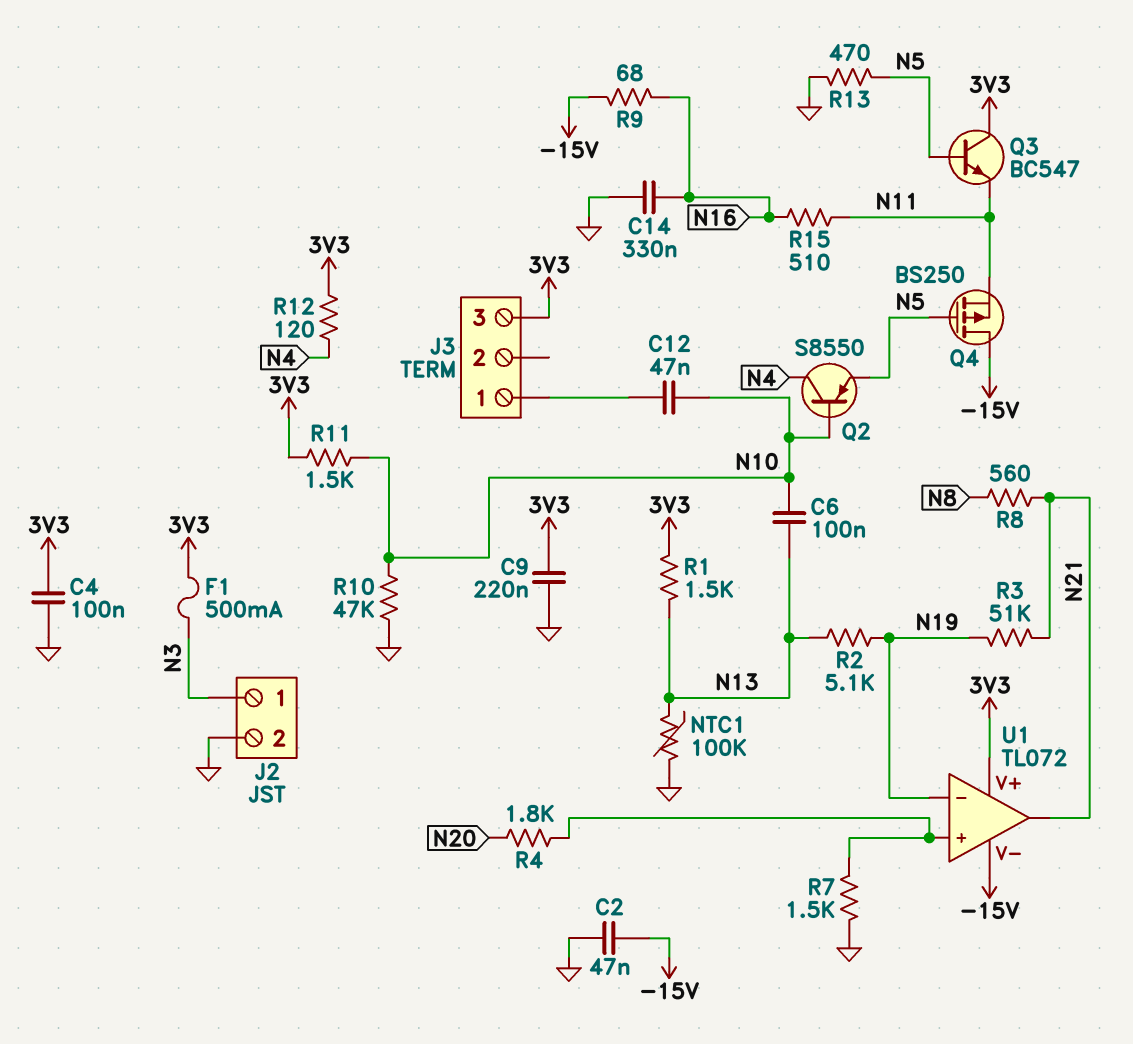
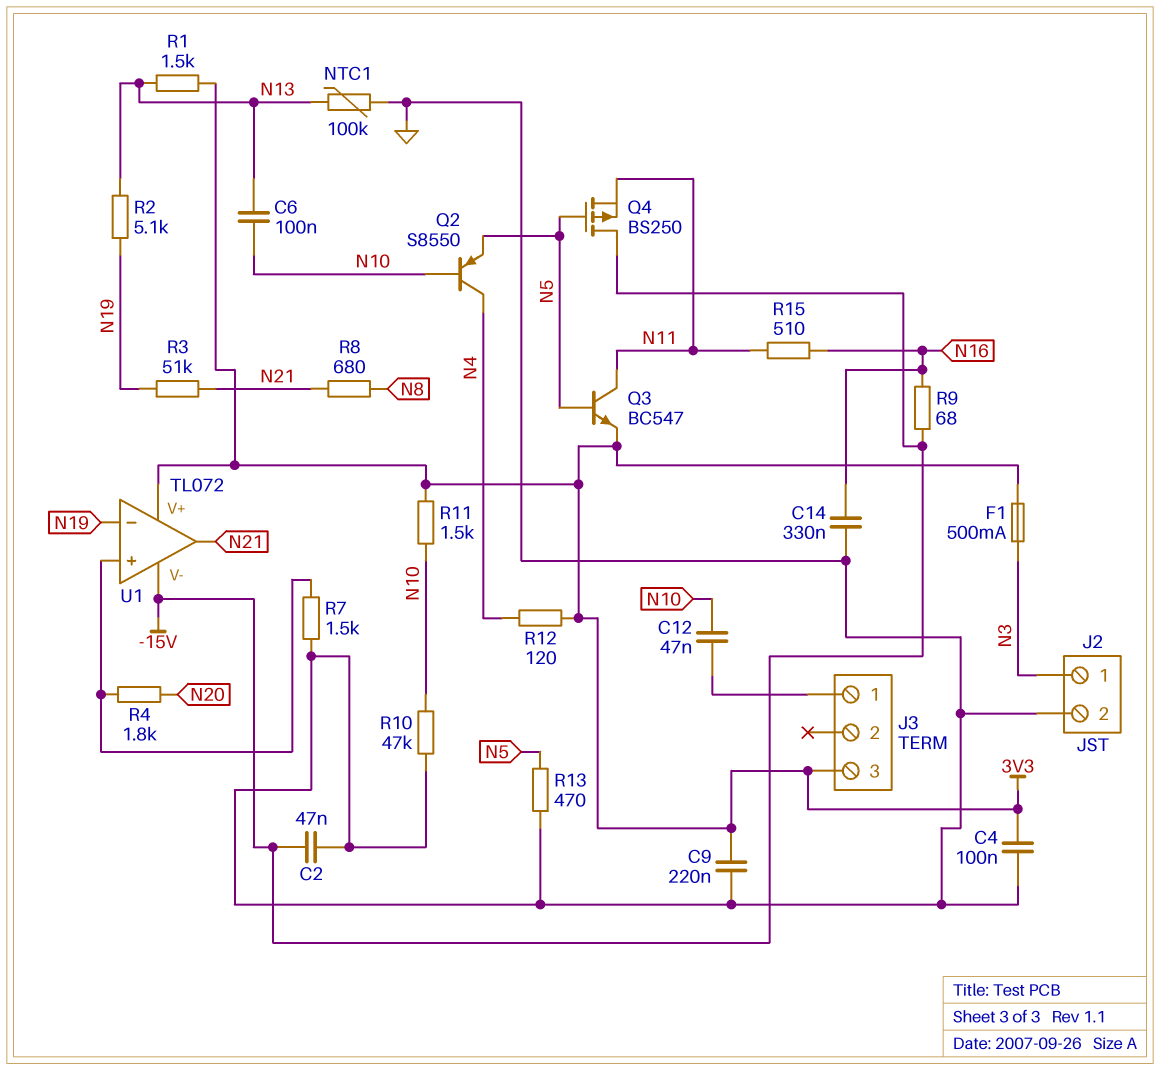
Q3: NPN BC547 (B N5, C 3V3, E N11) -> NPN BC547 (B N5, C N11, E 3V3)
R8: 560 (N8, N21) -> 680 (N8, N21)

